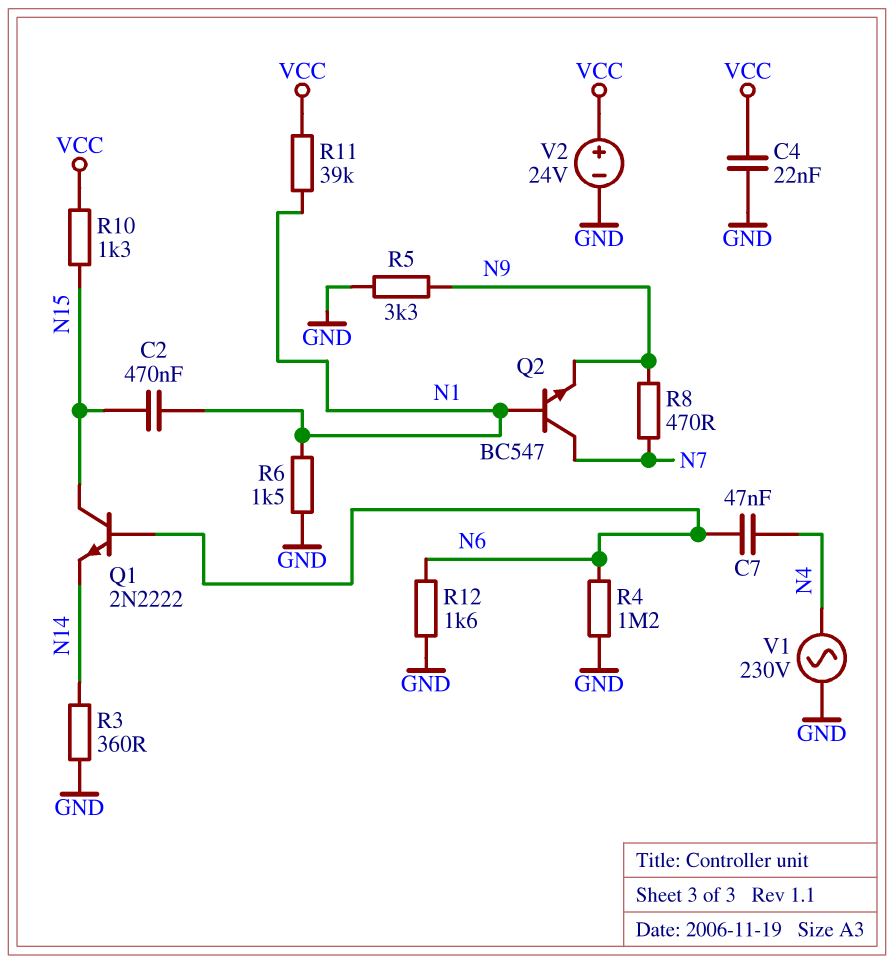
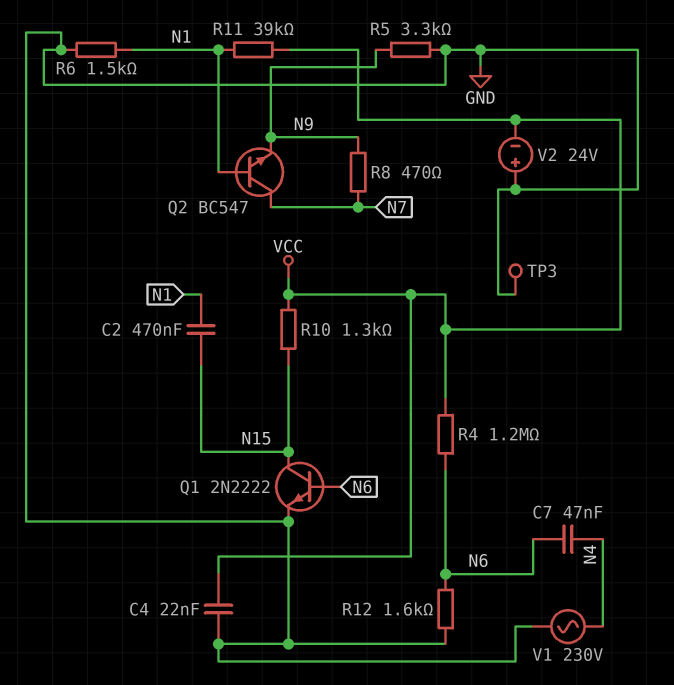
Q1: NPN 2N2222 (B N6, C N15, E N14) -> NPN 2N2222 (B N6, C N15, E GND)
R3: 360 (GND, N14) -> none
R4: 1.2M (GND, N6) -> 1.2M (N6, VCC)
TP3: none -> test point (GND)
V2: 24V (plus VCC, minus GND) -> 24V (plus GND, minus VCC)

